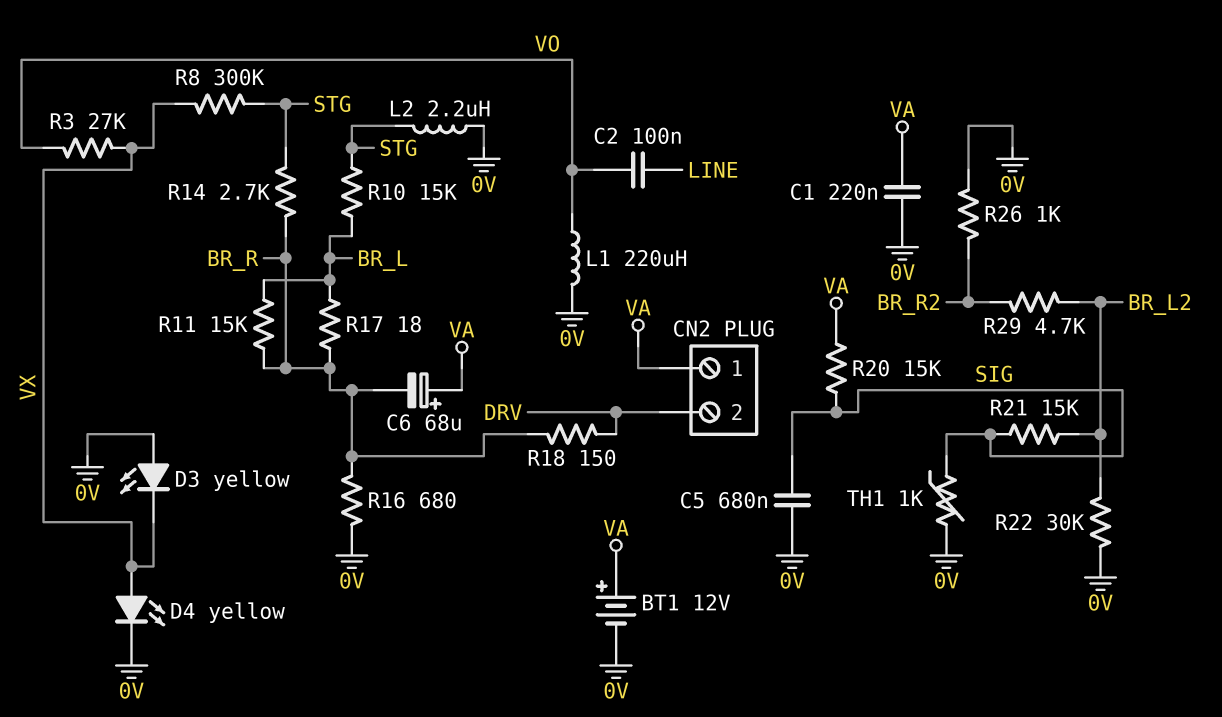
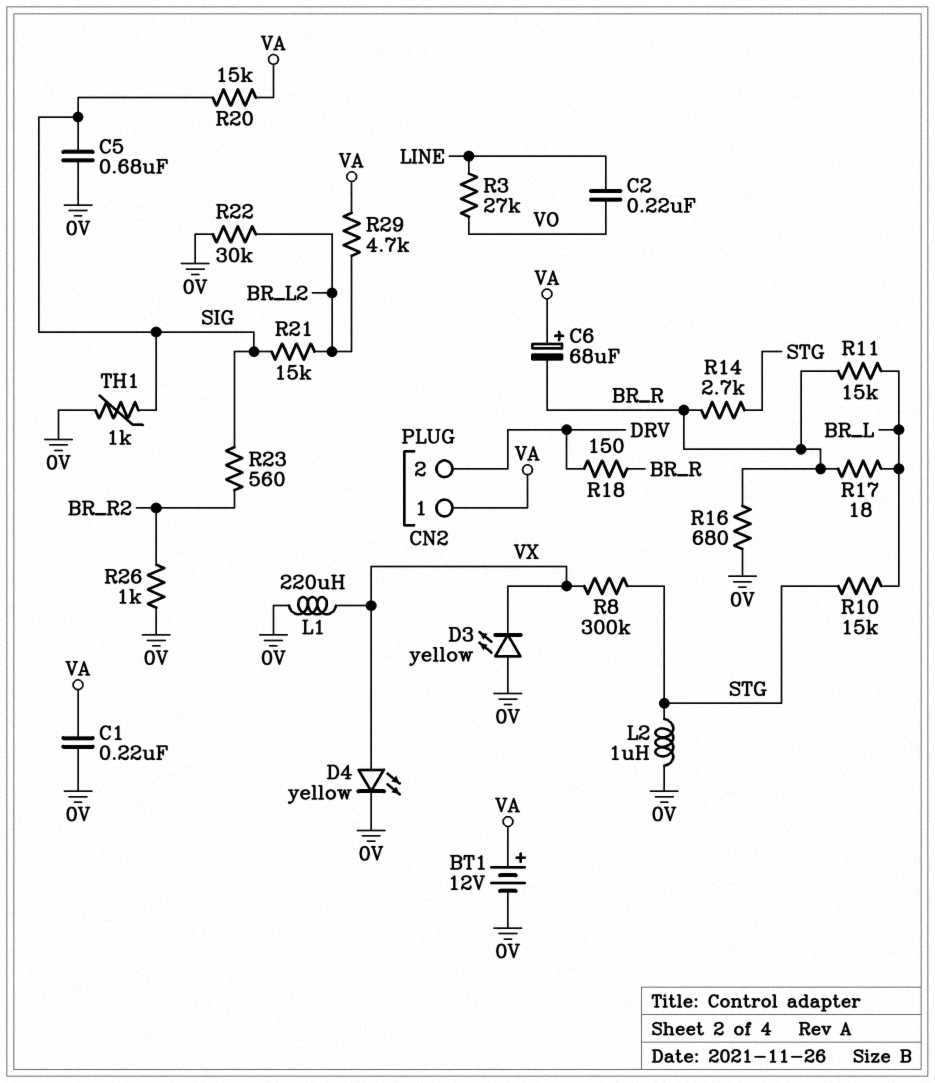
C2: 100nF (LINE, VO) -> 220nF (LINE, VO)
L1: 220uH (0V, VO) -> 220uH (0V, VX)
L2: 2.2uH (0V, STG) -> 1uH (0V, STG)
R3: 27k (VO, VX) -> 27k (LINE, VO)
R23: none -> 560 (BR_R2, SIG)
R29: 4.7k (BR_L2, BR_R2) -> 4.7k (BR_L2, VA)

